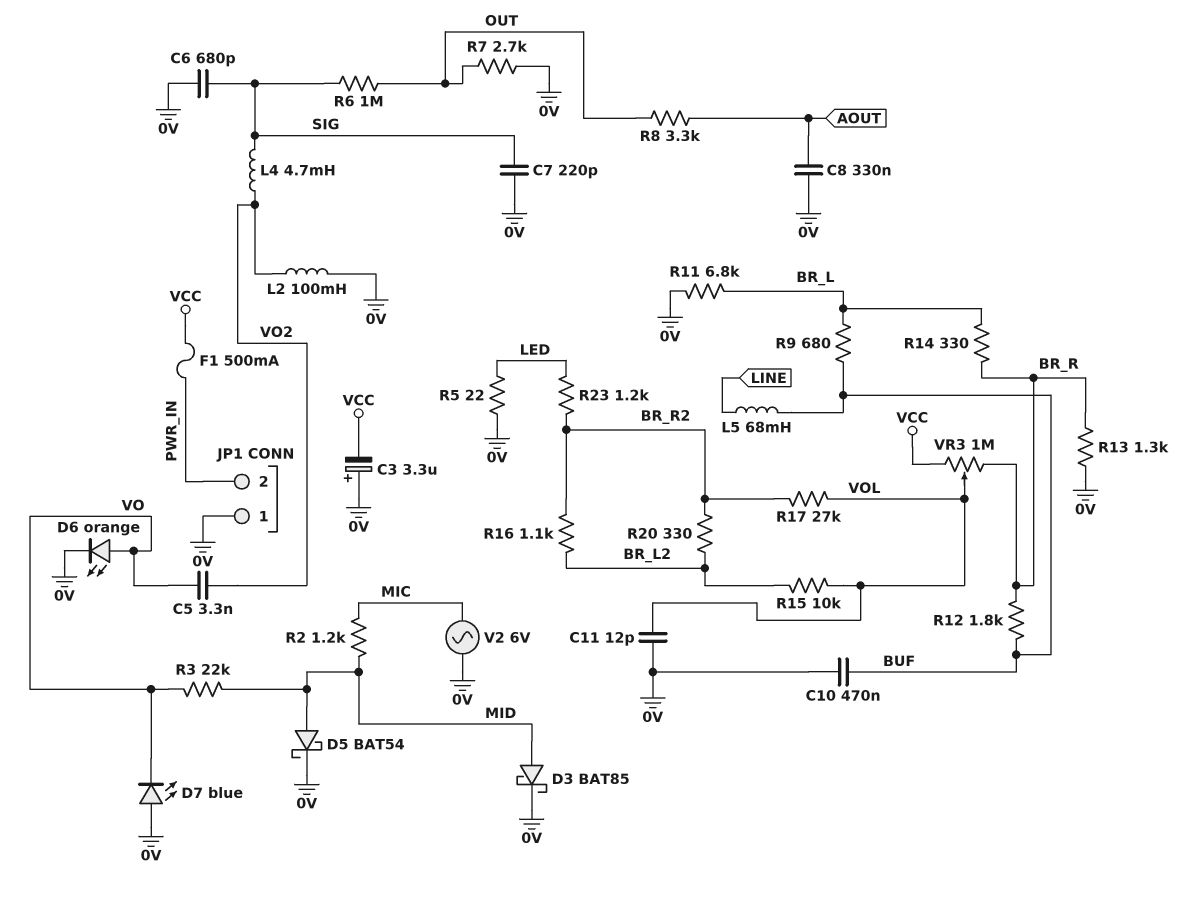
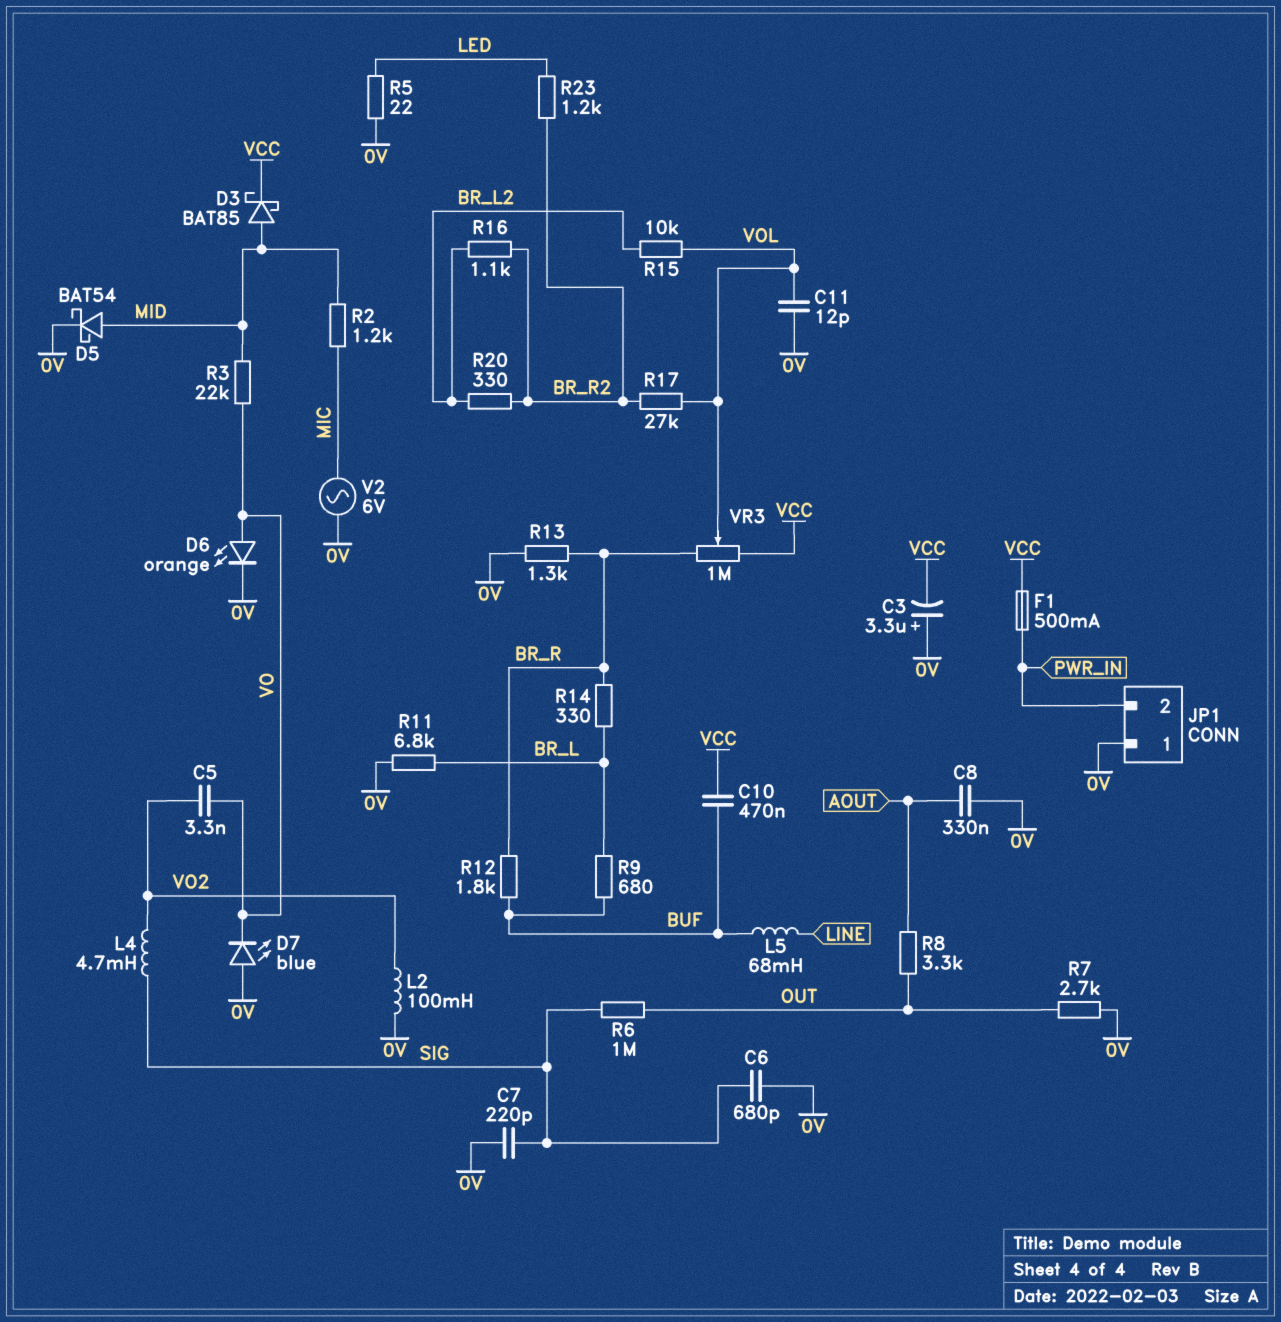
C10: 470nF (0V, BUF) -> 470nF (BUF, VCC)
D3: schottky BAT85 (A MID, K 0V) -> schottky BAT85 (A MID, K VCC)

